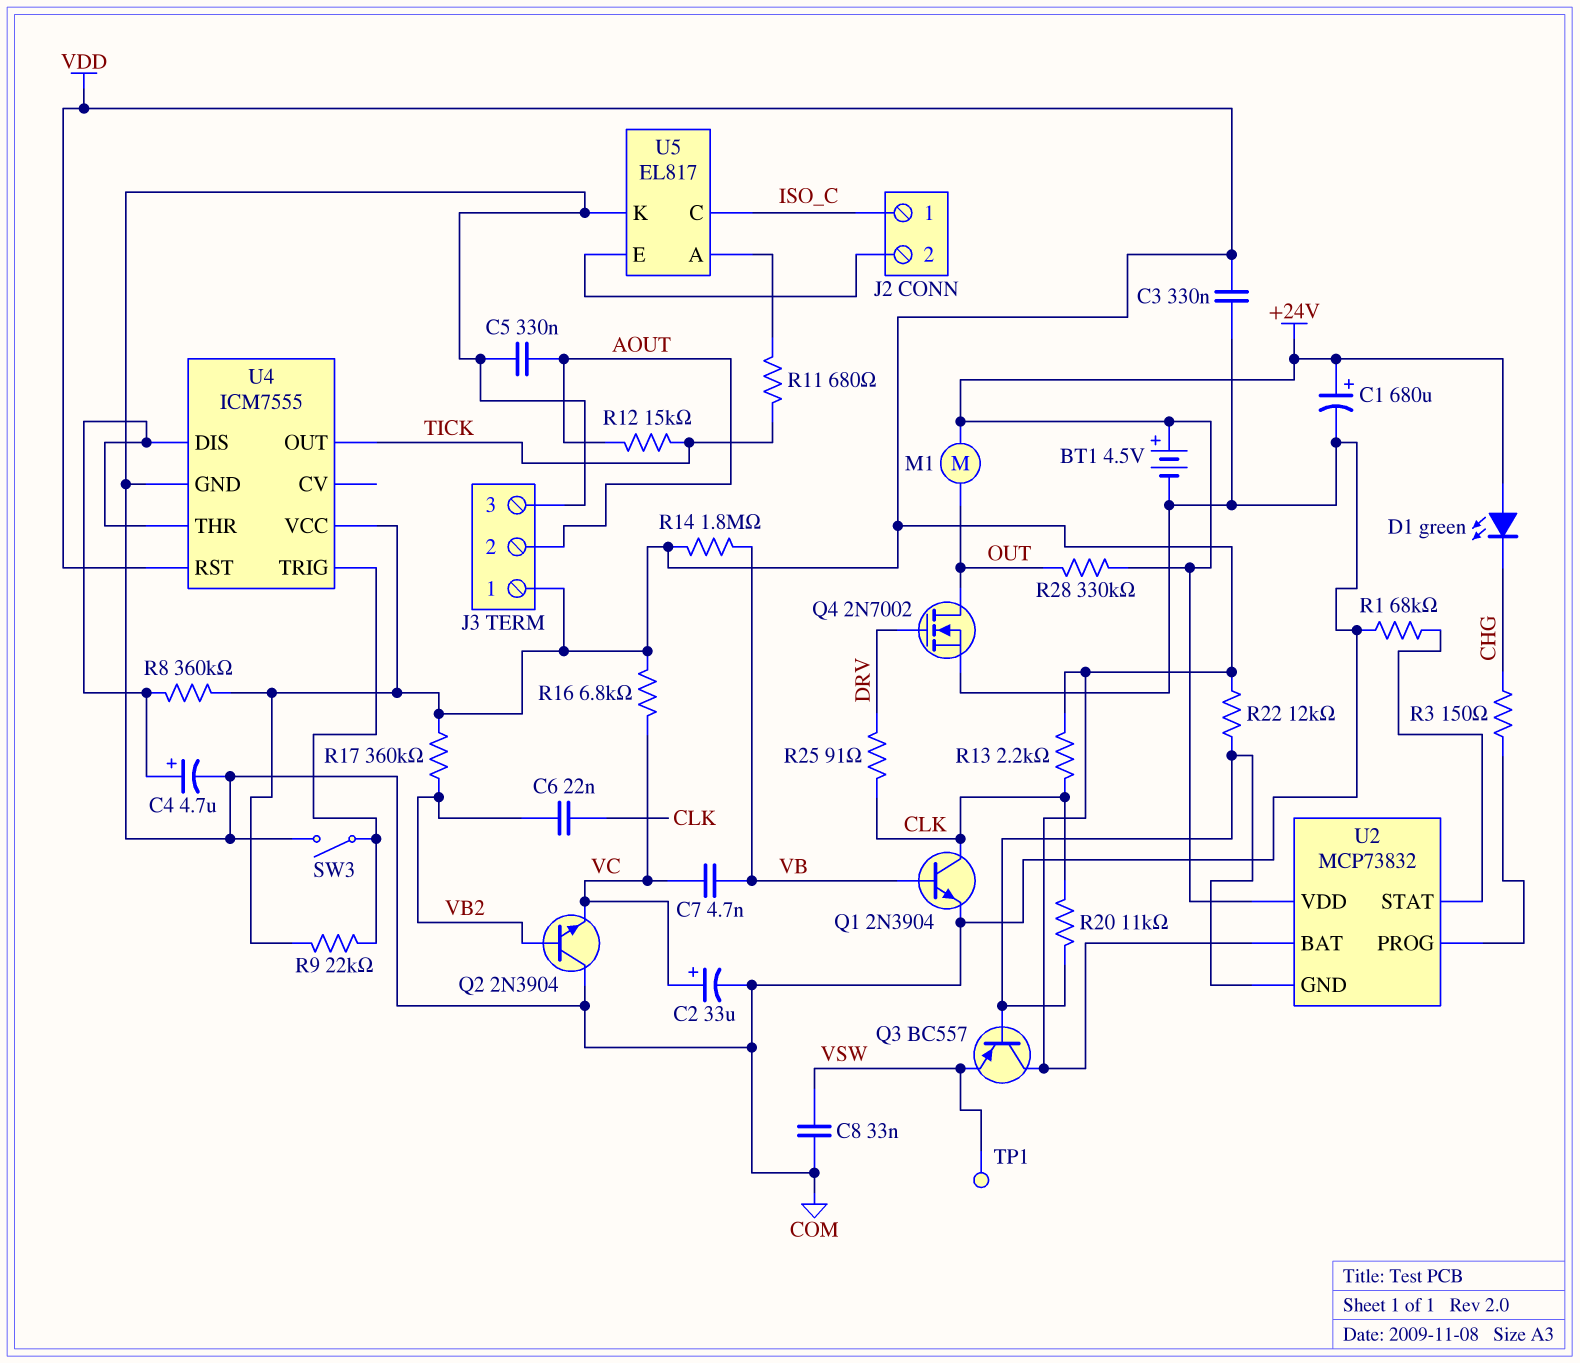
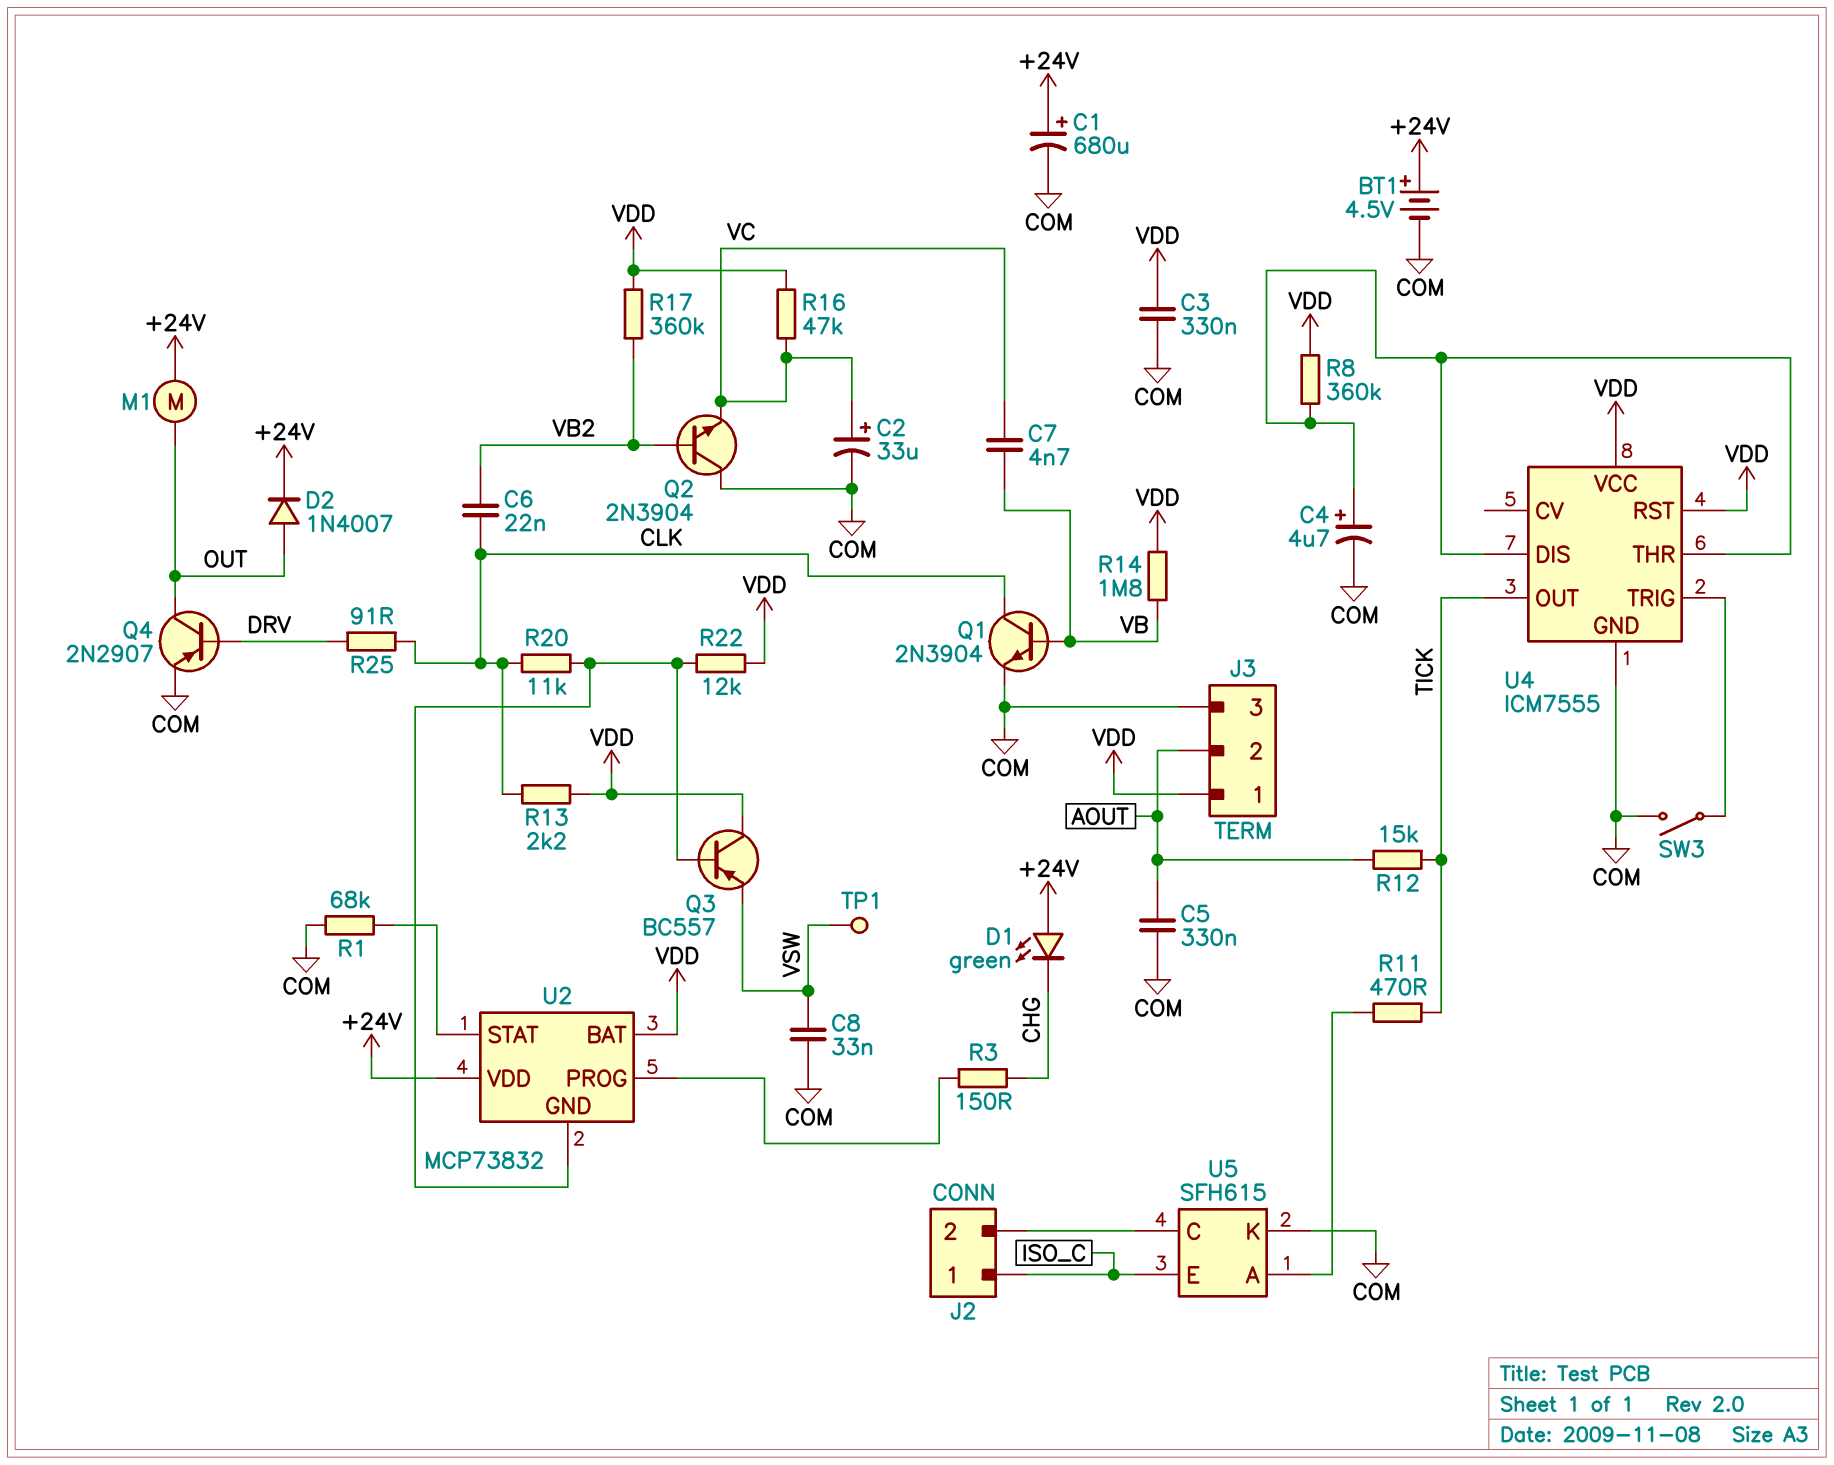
D2: none -> diode 1N4007 (A OUT, K +24V)
Q4: NMOS 2N7002 (G DRV, D OUT, S COM) -> PNP 2N2907 (B DRV, C OUT, E COM)
R9: 22k (U4/TRIG, VDD) -> none
R11: 680 (TICK, U5/A) -> 470 (TICK, U5/A)
R16: 6.8k (VC, VDD) -> 47k (VC, VDD)
R28: 330k (+24V, OUT) -> none
U5: EL817 -> SFH615
U5 pin C: ISO_C -> J2/2
U5 pin E: J2/2 -> ISO_C

